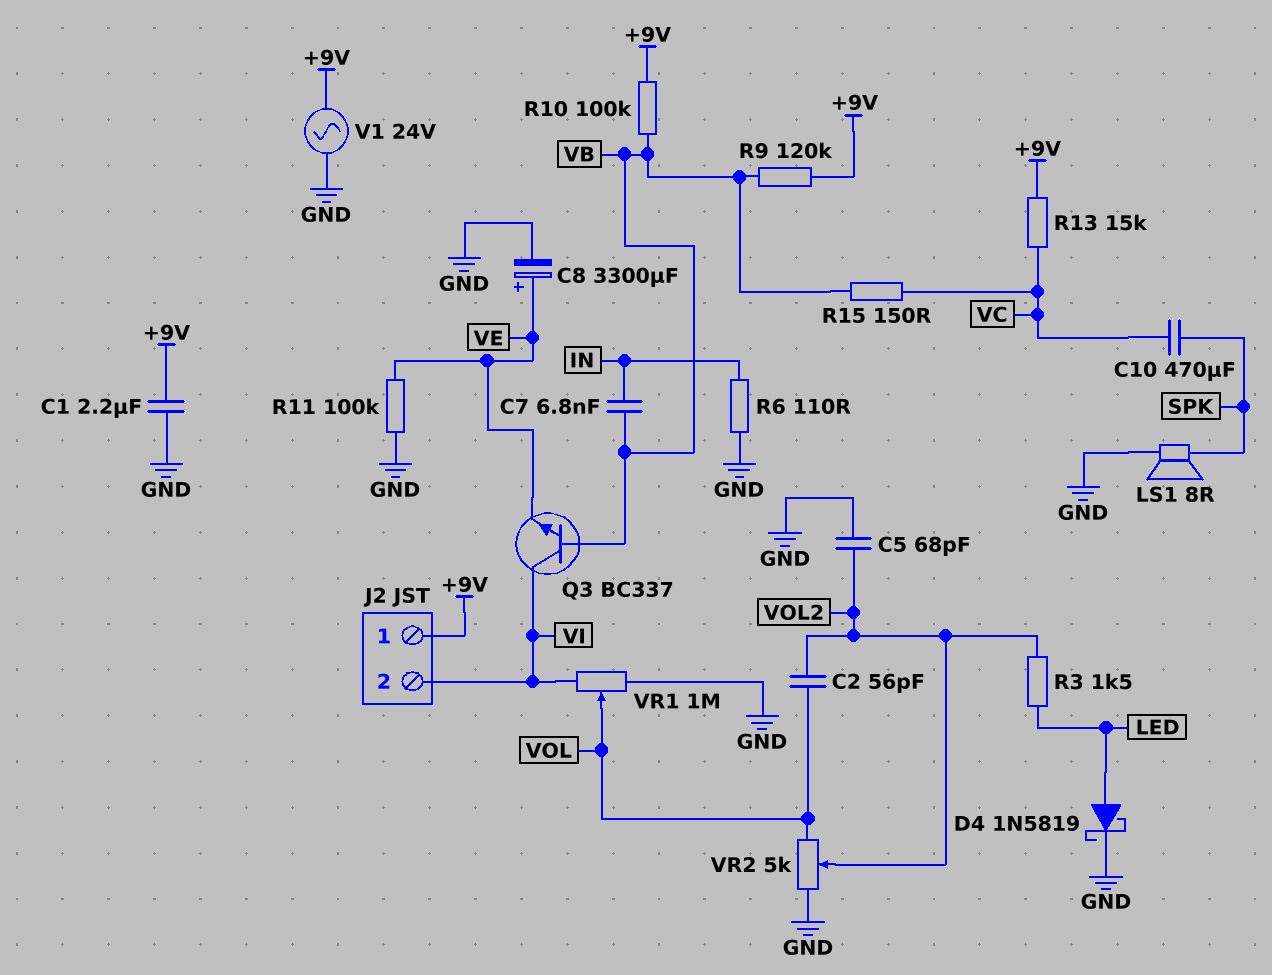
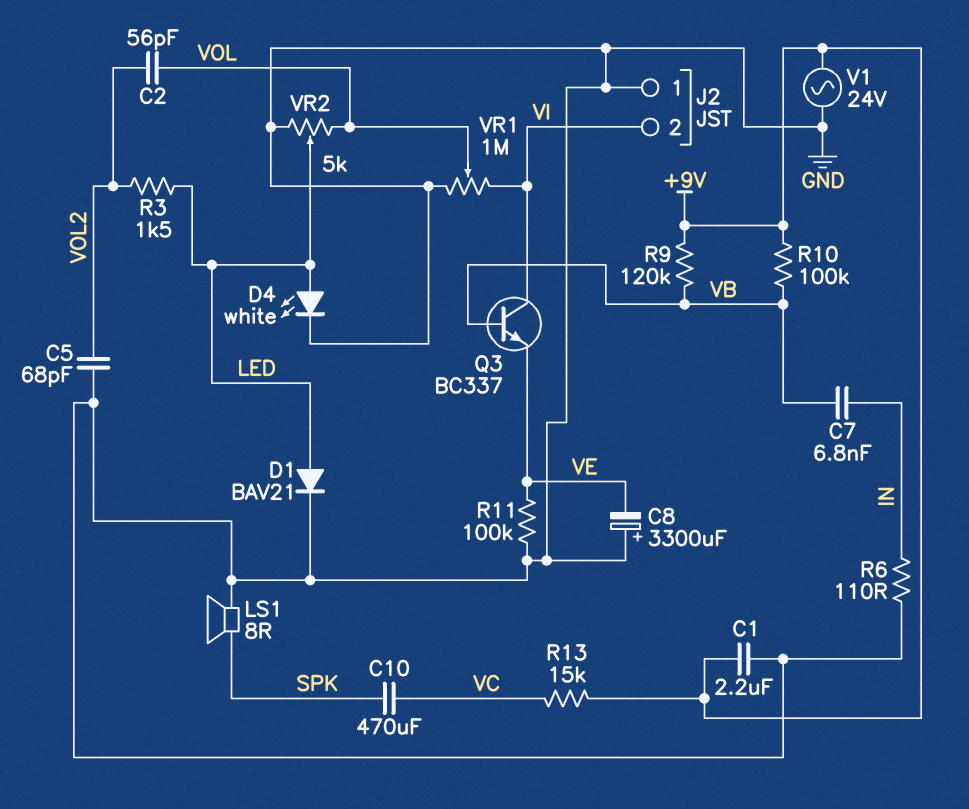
C8: 3300uF (plus VE, minus GND) -> 3300uF (plus GND, minus VE)
D1: none -> diode BAV21 (A LED, K GND)
D4: schottky 1N5819 (A LED, K GND) -> LED white (A LED, K GND)
J2 pin 1: +9V -> GND
R15: 150 (VB, VC) -> none
VR2: 5k (GND, VOL, wiper VOL2) -> 5k (GND, VOL, wiper LED)

